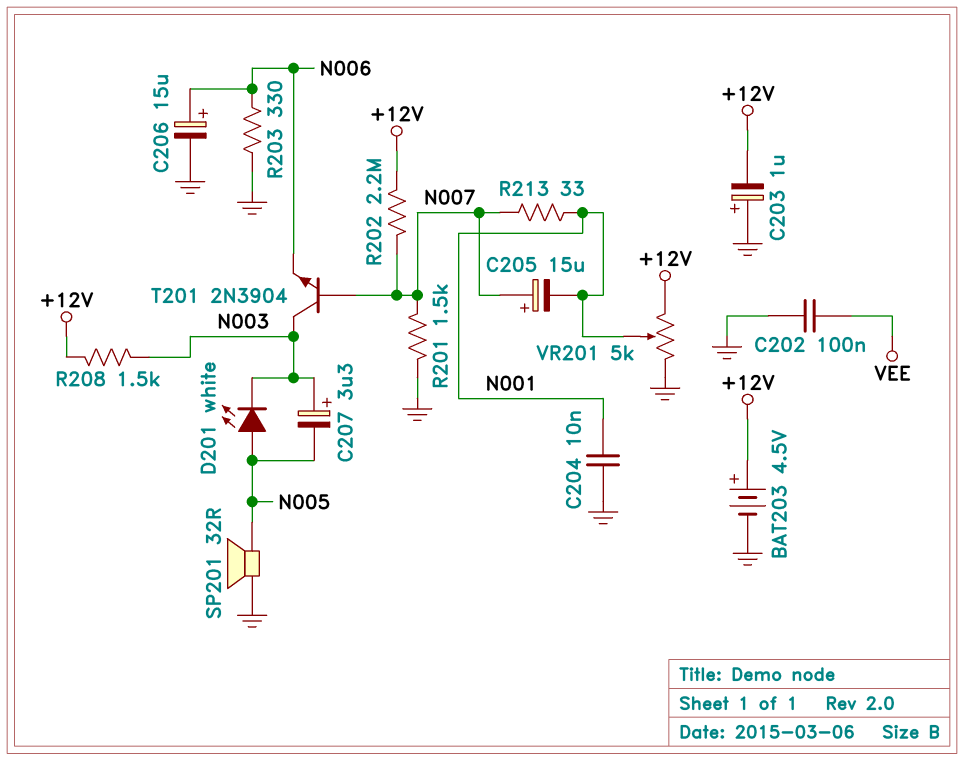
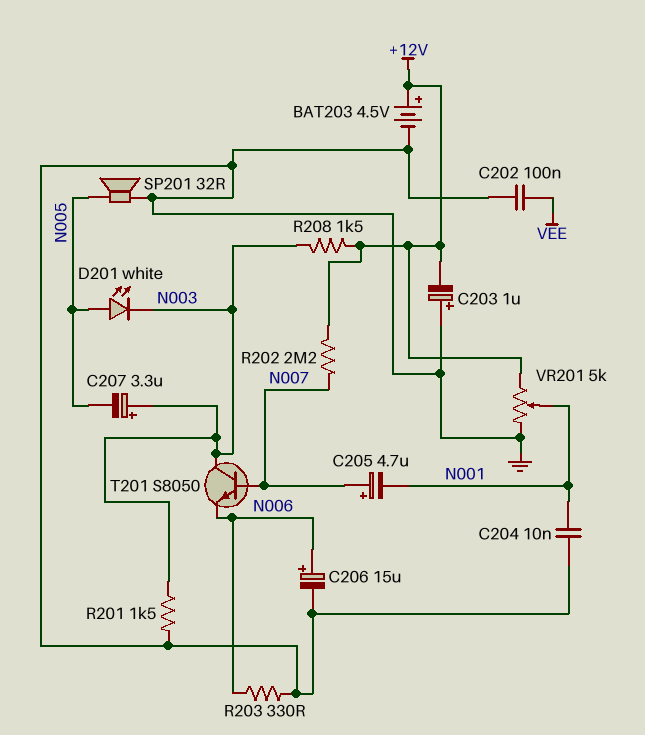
C205: 15uF (plus N007, minus N001) -> 4.7uF (plus N007, minus N001)
R201: 1.5k (GND, N007) -> 1.5k (GND, N003)
R213: 33 (N001, N007) -> none
T201: NPN 2N3904 (B N007, C N003, E N006) -> NPN S8050 (B N007, C N003, E N006)

